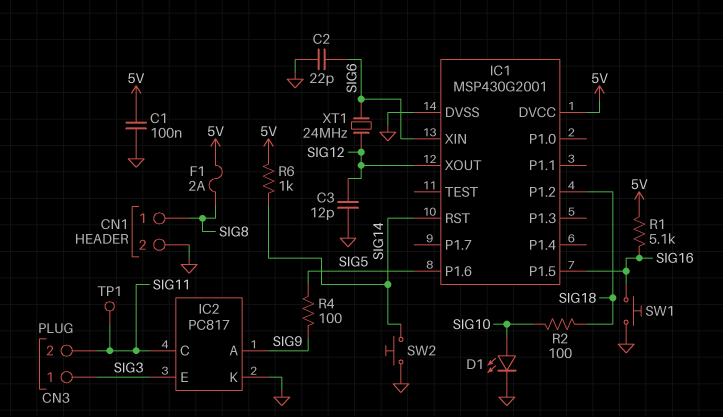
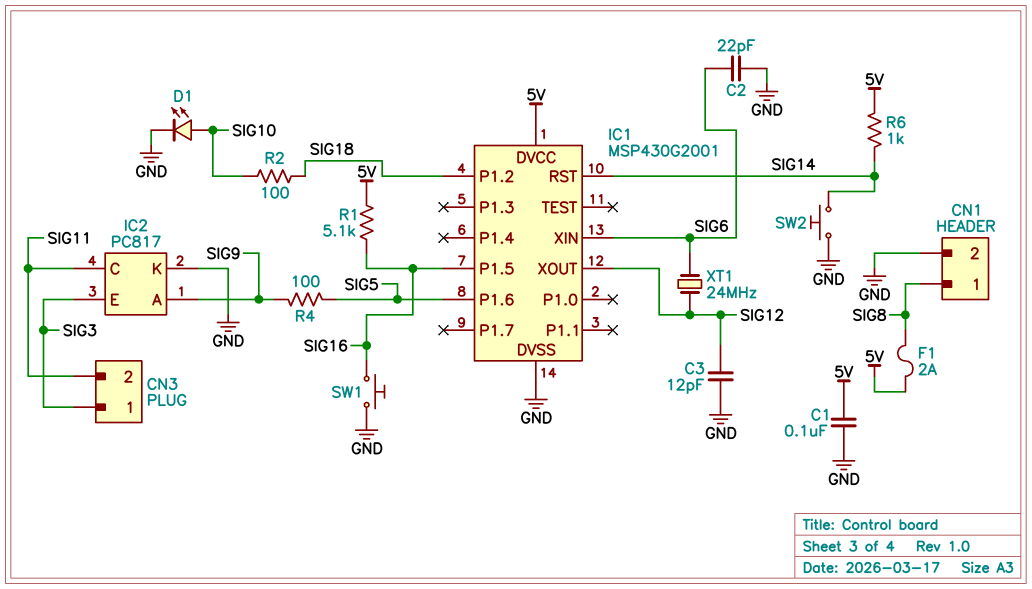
TP1: test point (SIG11) -> none

